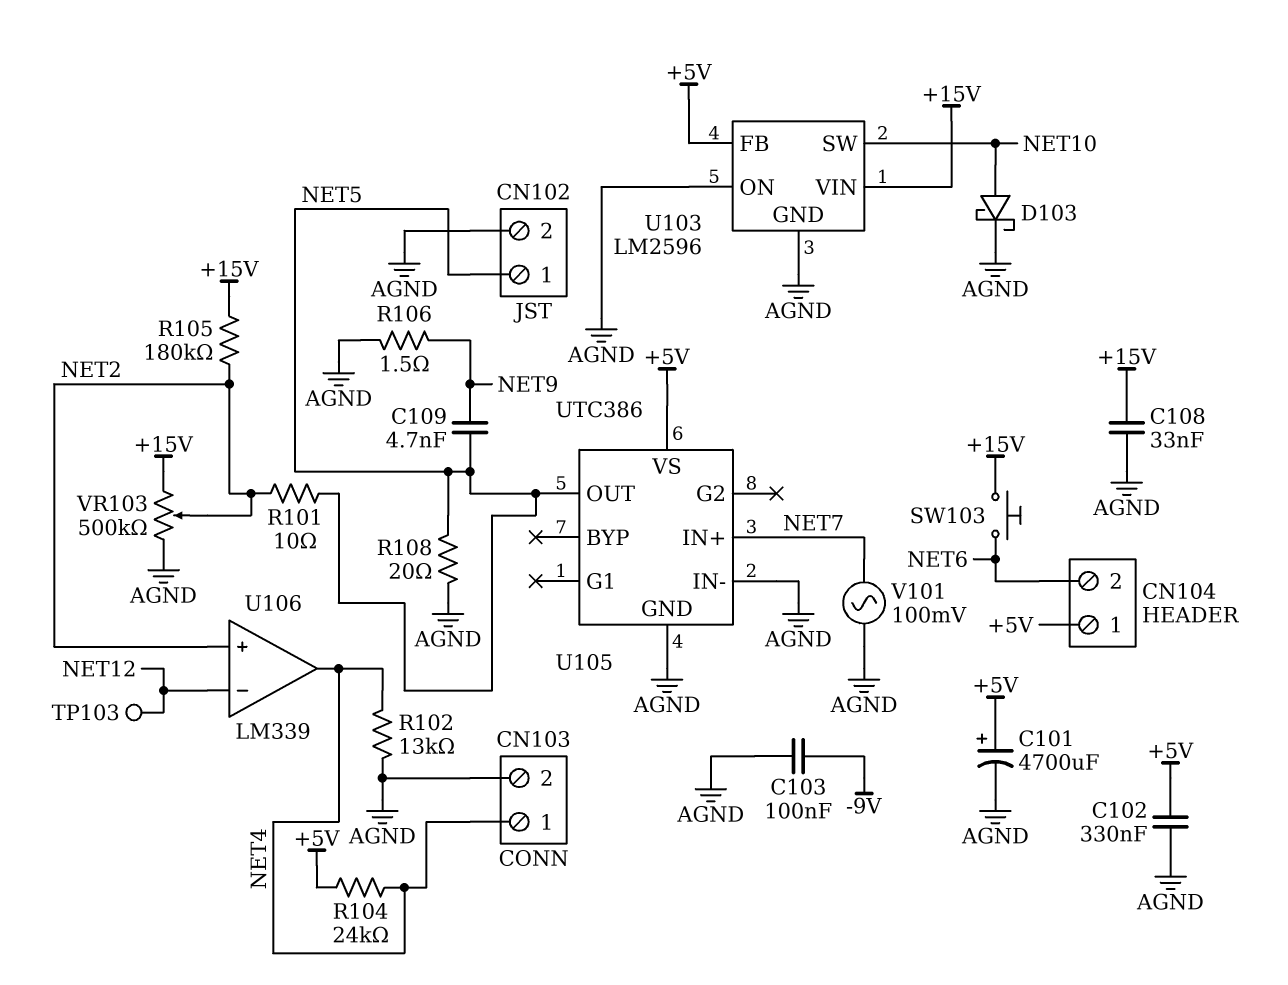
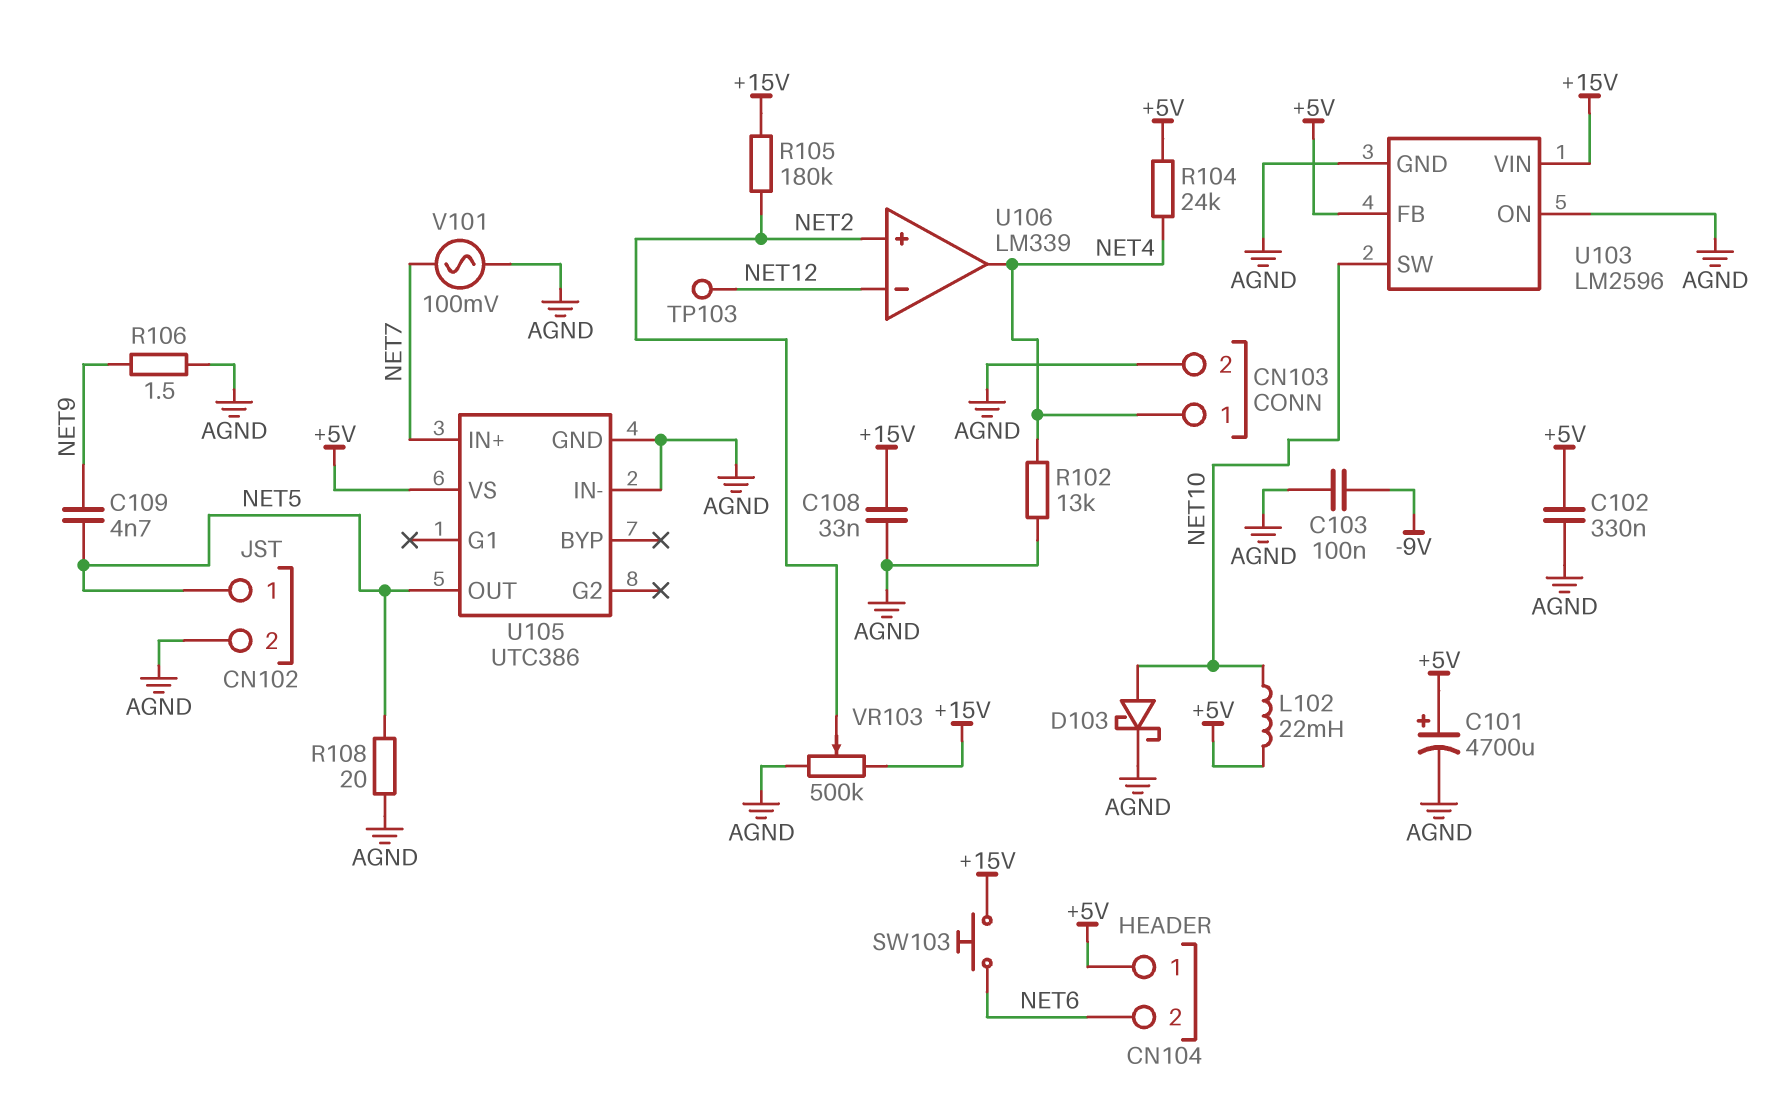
L102: none -> 22mH (+5V, NET10)
R101: 10 (NET2, NET5) -> none

